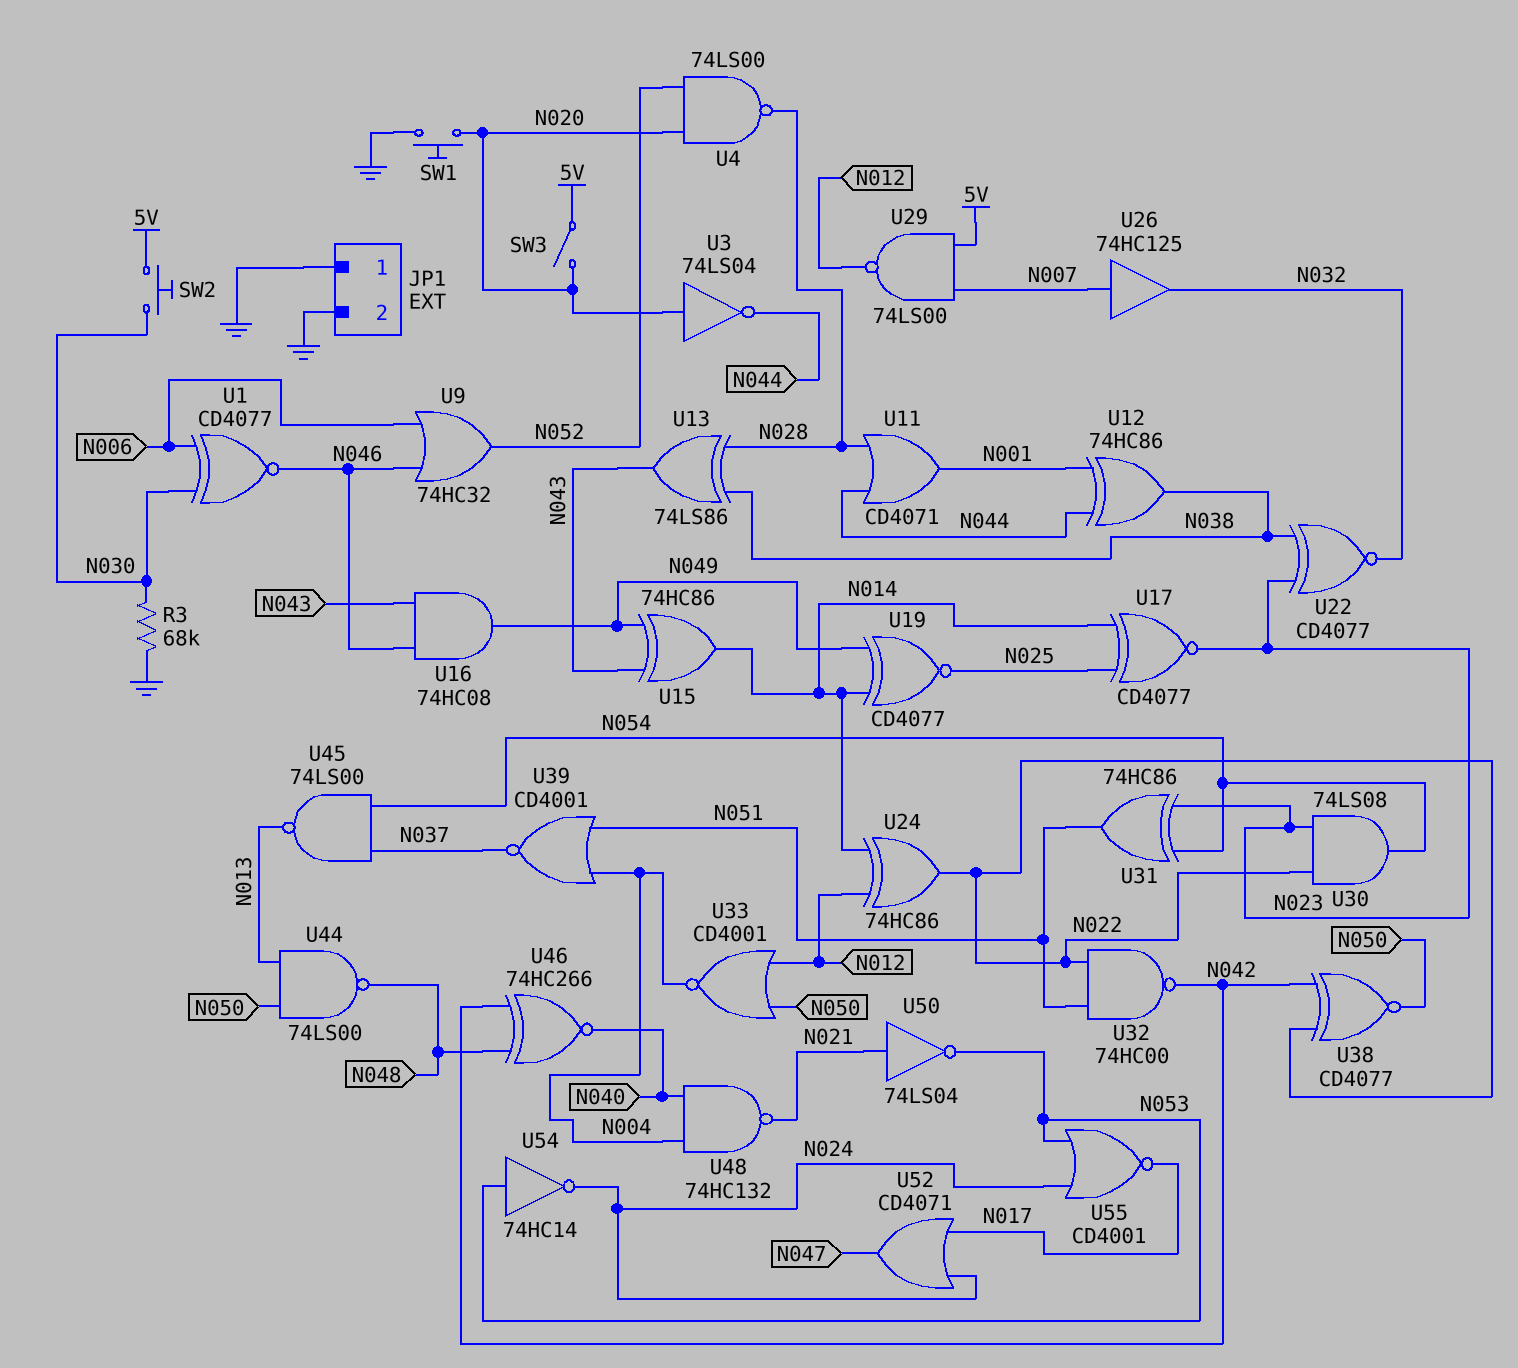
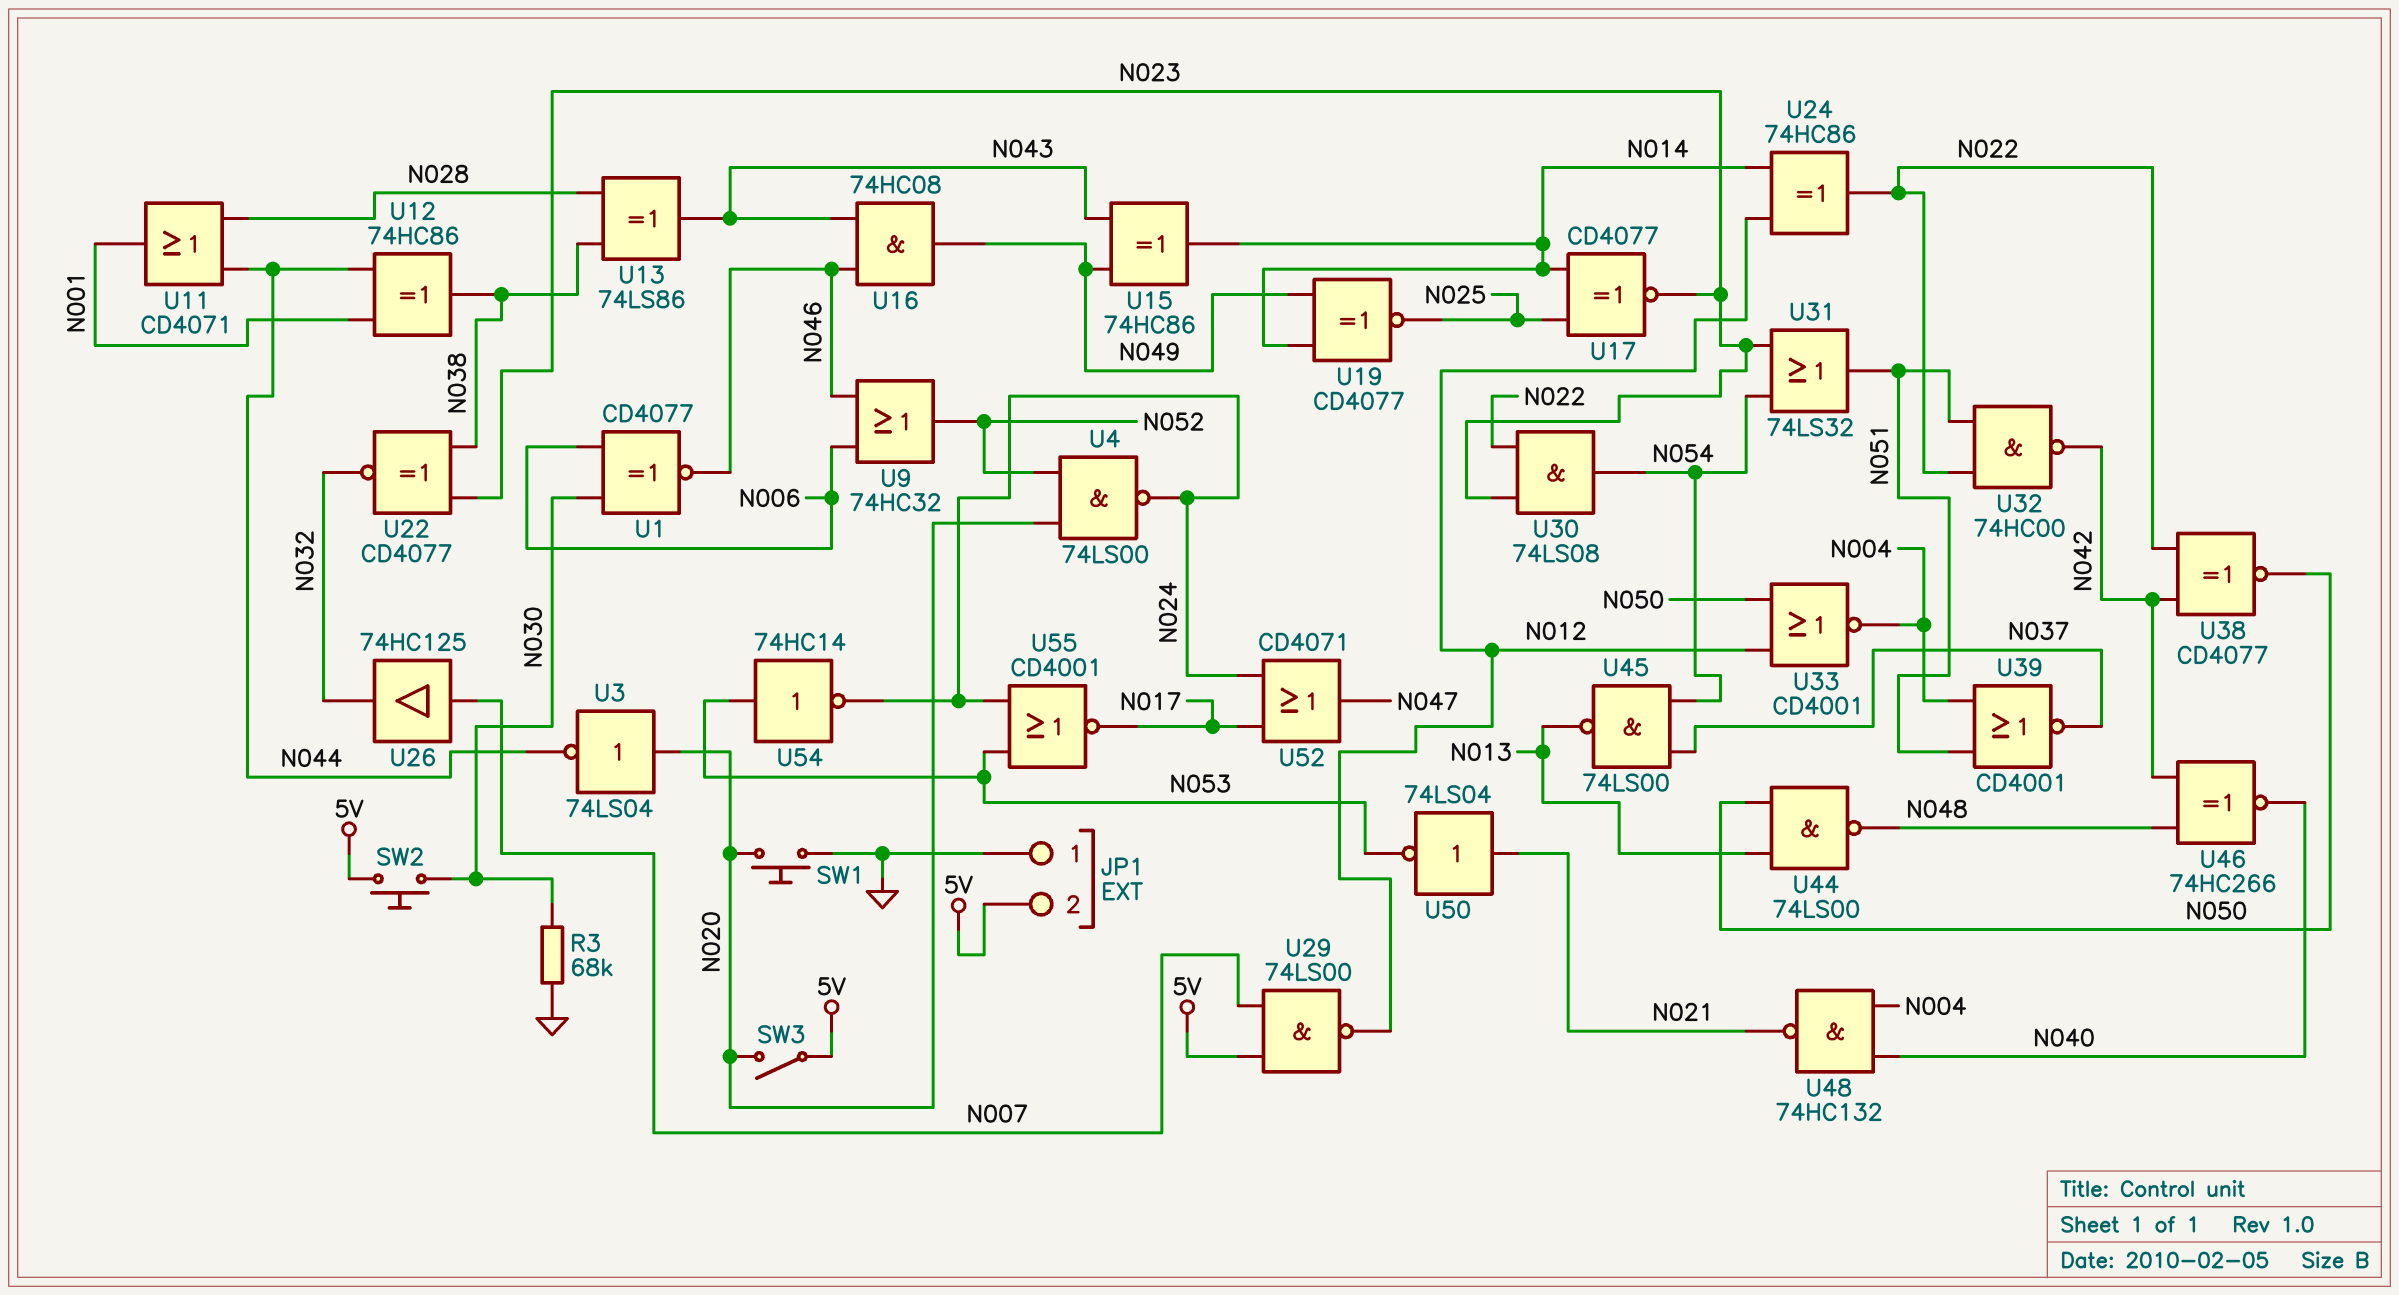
JP1 pin 2: GND -> 5V
U4: NAND 74LS00 (in N020, in N052, out N028) -> NAND 74LS00 (in N020, in N052, out N024)
U31: XOR 74HC86 (in N023, in N054, out N051) -> OR 74LS32 (in N023, in N054, out N051)

